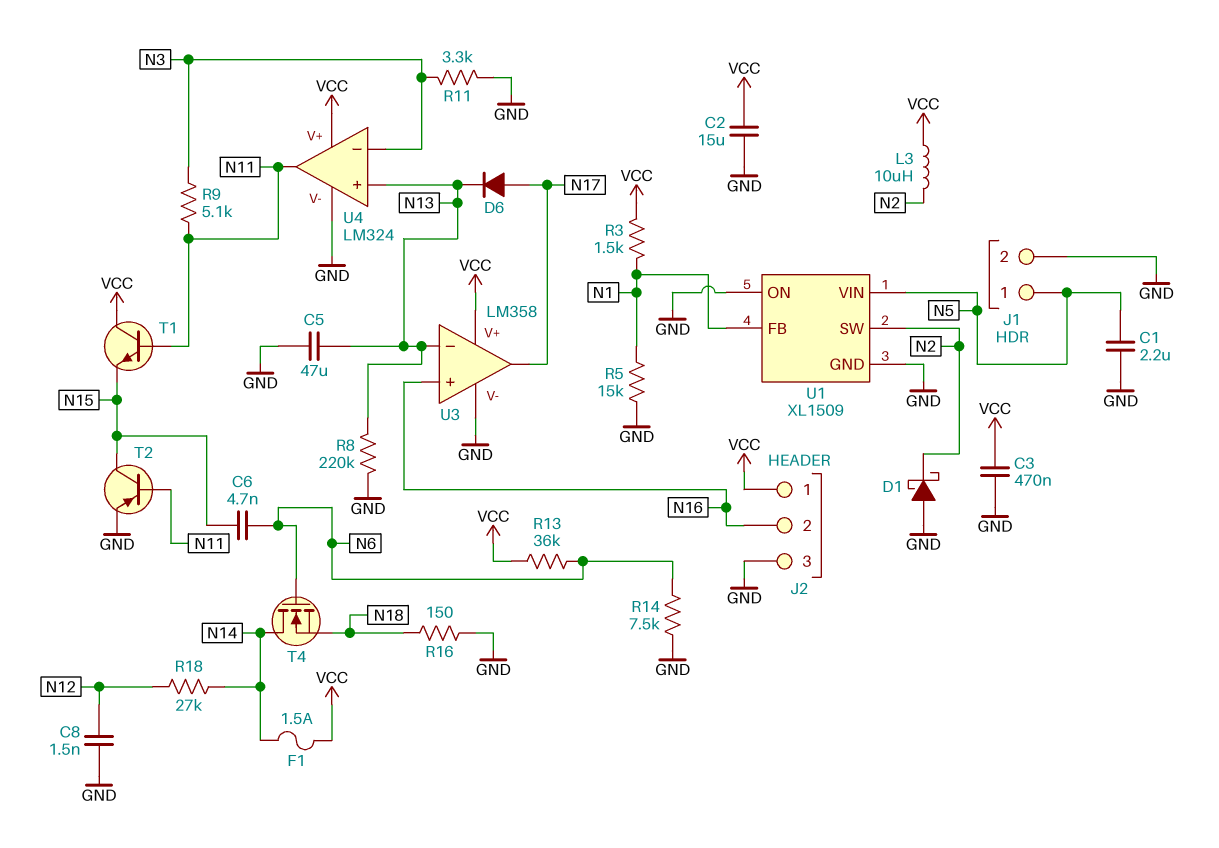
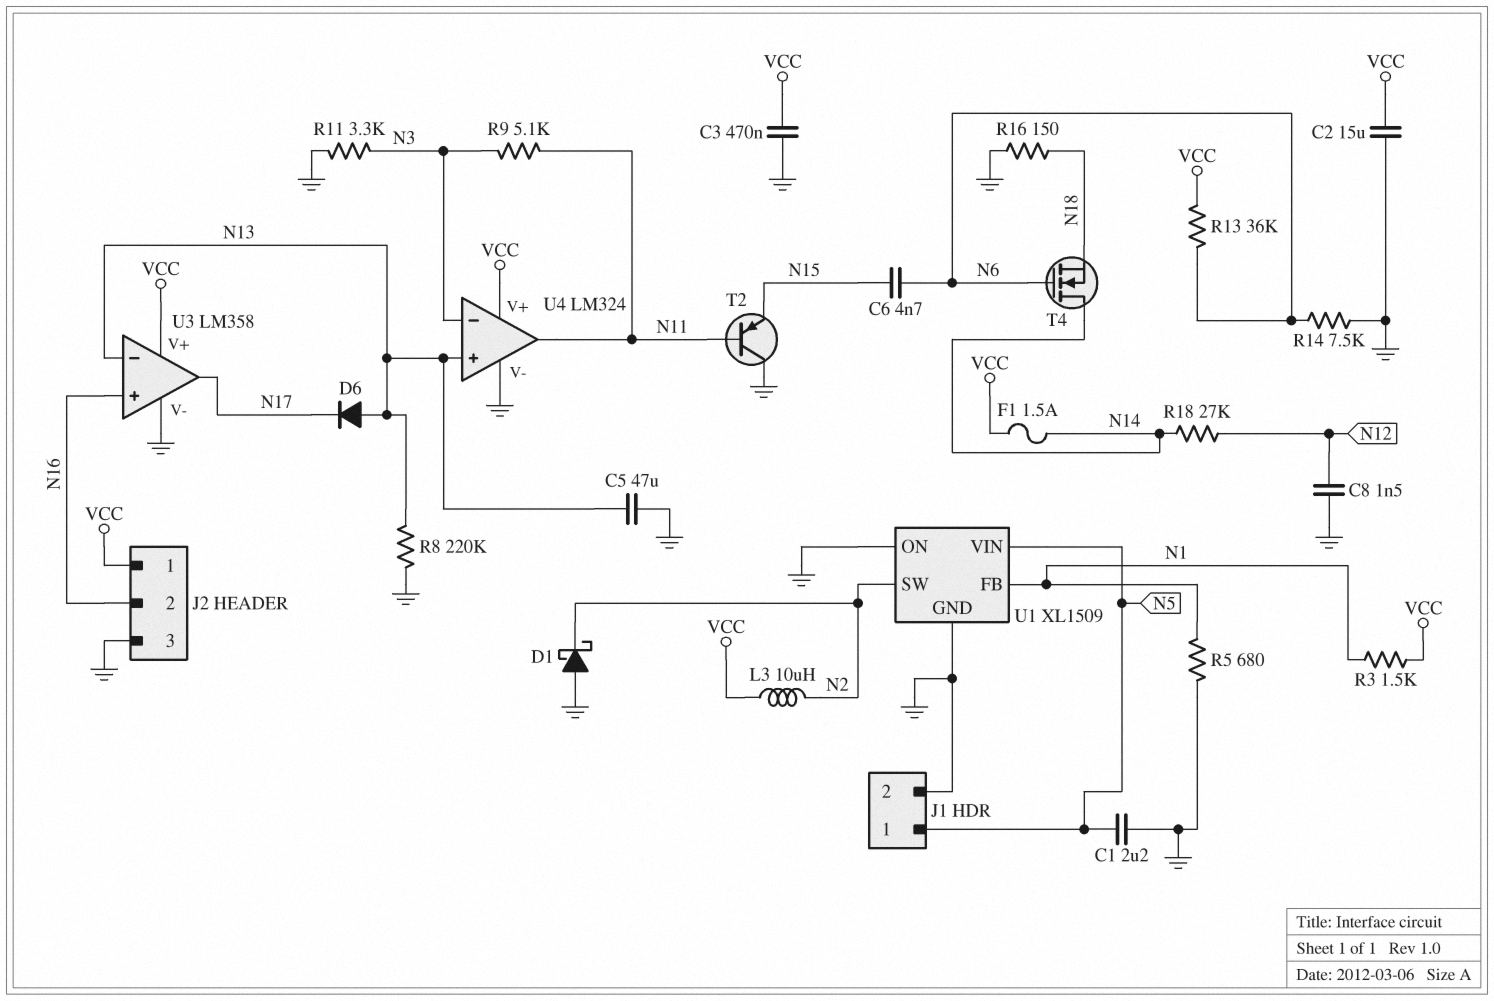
D6: diode (A N17, K N13) -> diode (A N13, K N17)
R5: 15k (GND, N1) -> 680 (GND, N1)
T1: NPN (B N11, C VCC, E N15) -> none
T2: PNP (B N11, C N15, E GND) -> PNP (B N11, C GND, E N15)

